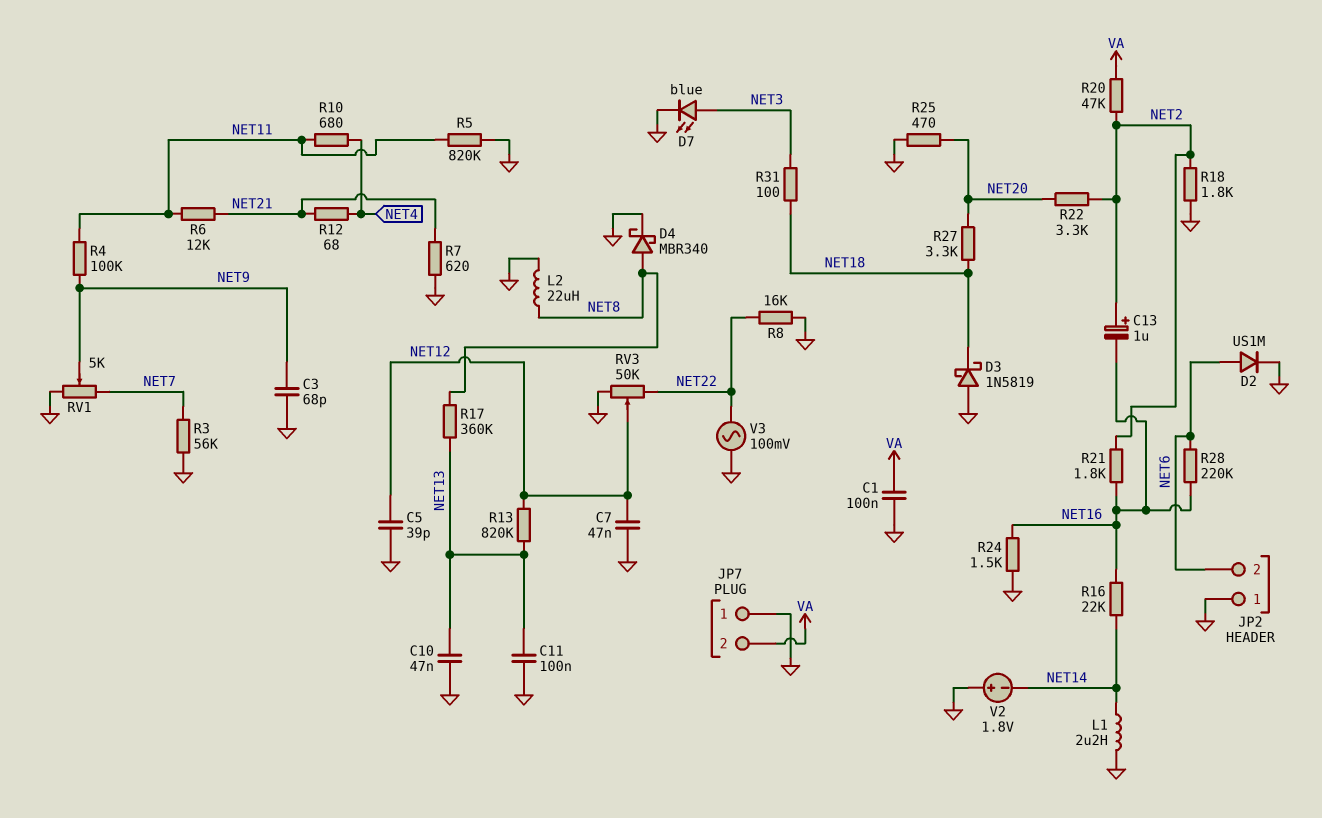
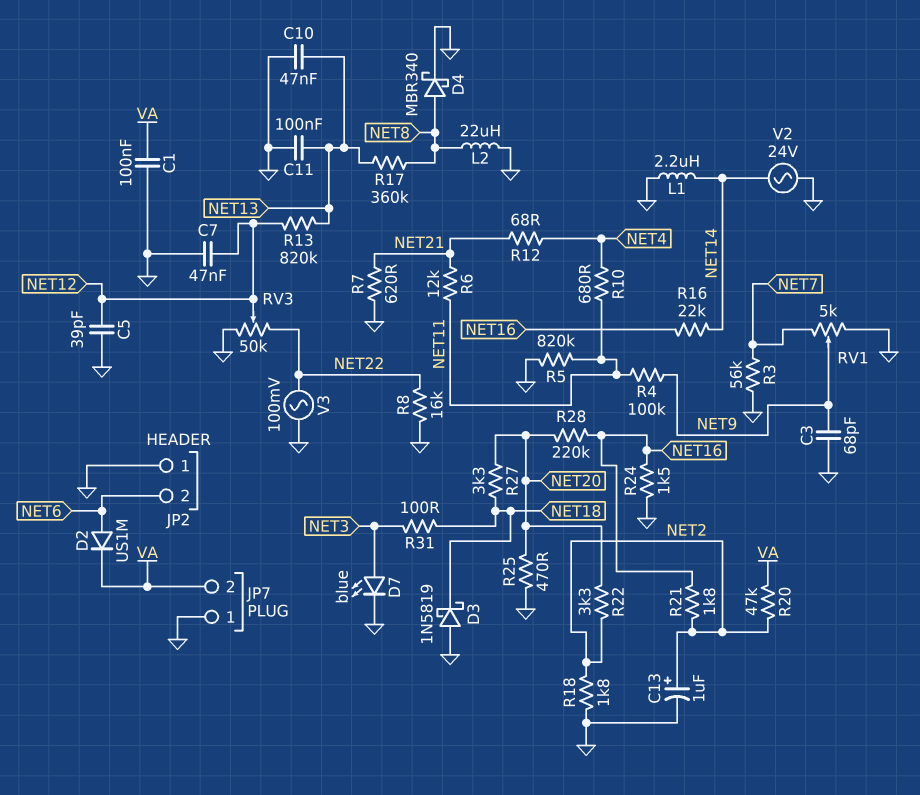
C13: 1uF (plus NET2, minus NET16) -> 1uF (plus NET2, minus GND)
D2: diode US1M (A NET6, K GND) -> diode US1M (A NET6, K VA)
R28: 220k (NET6, NET16) -> 220k (NET16, NET20)
V2: 1.8V (plus GND, minus NET14) -> AC 24V (GND, NET14)

